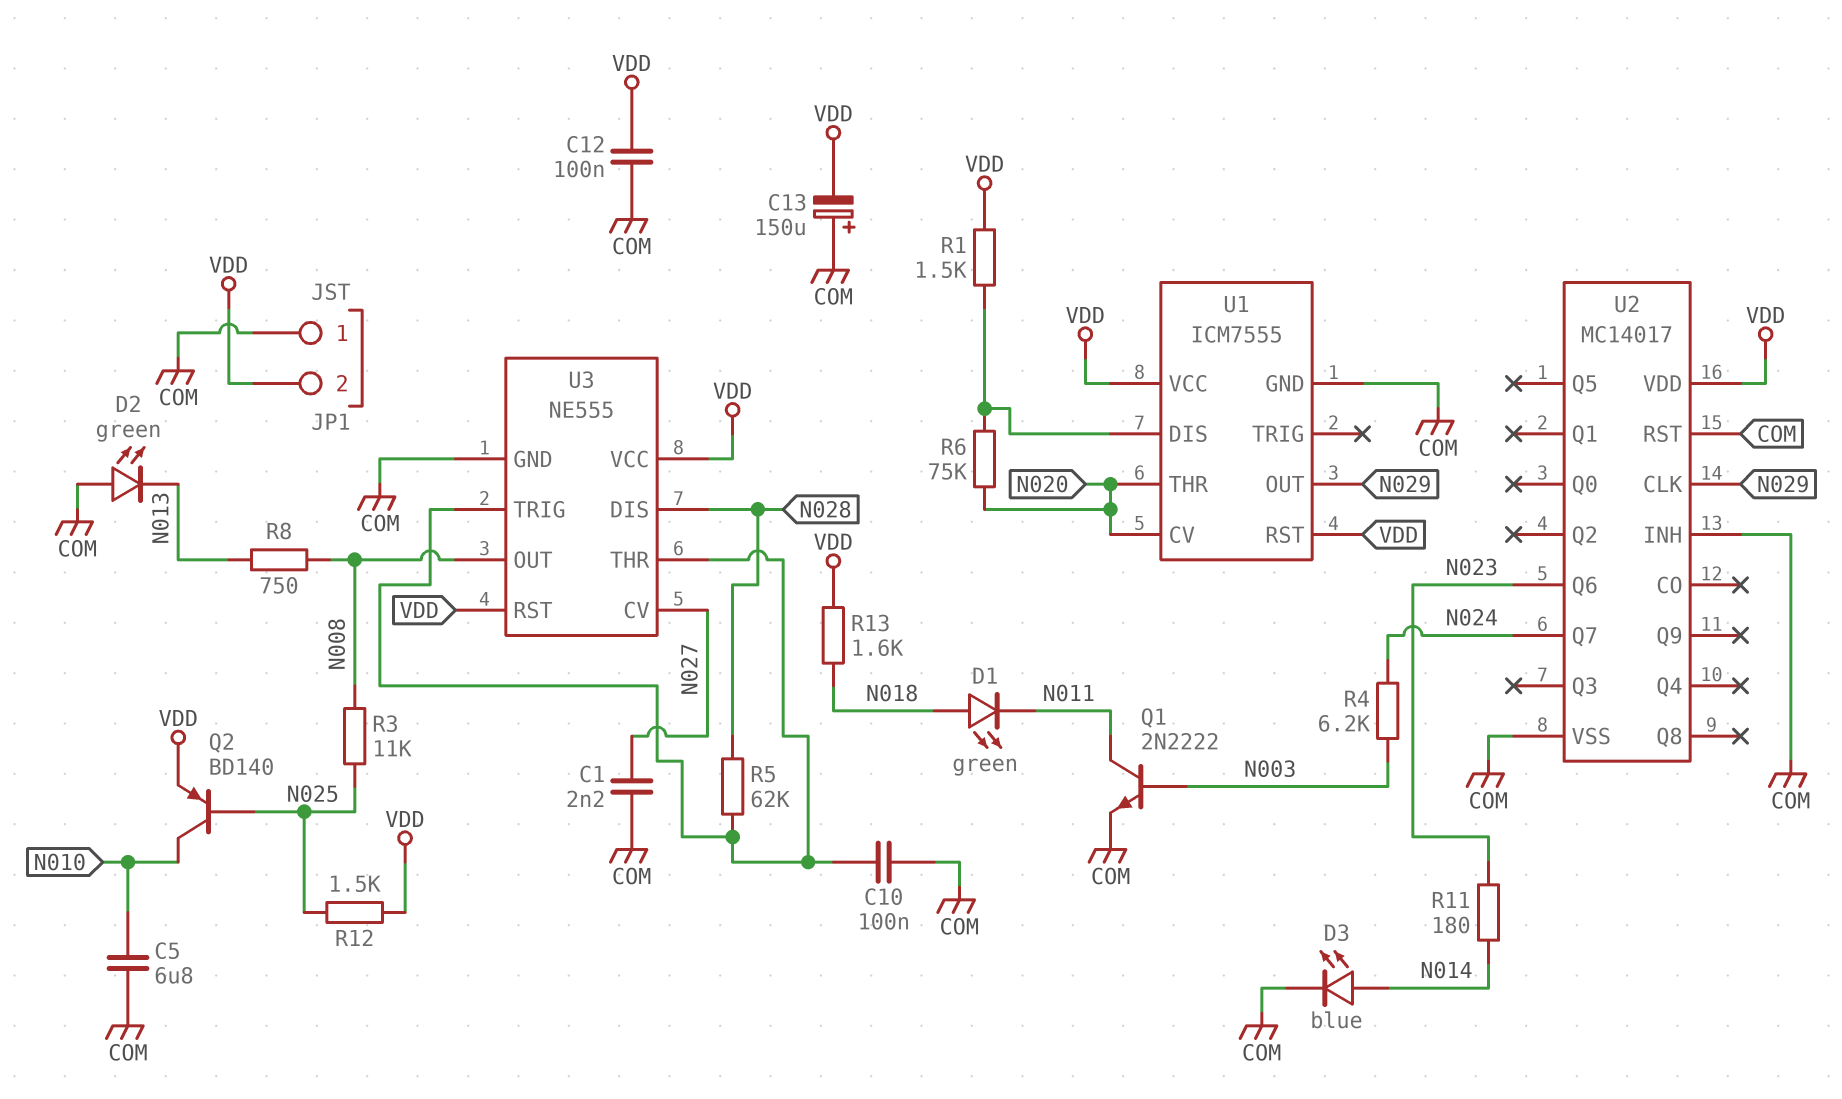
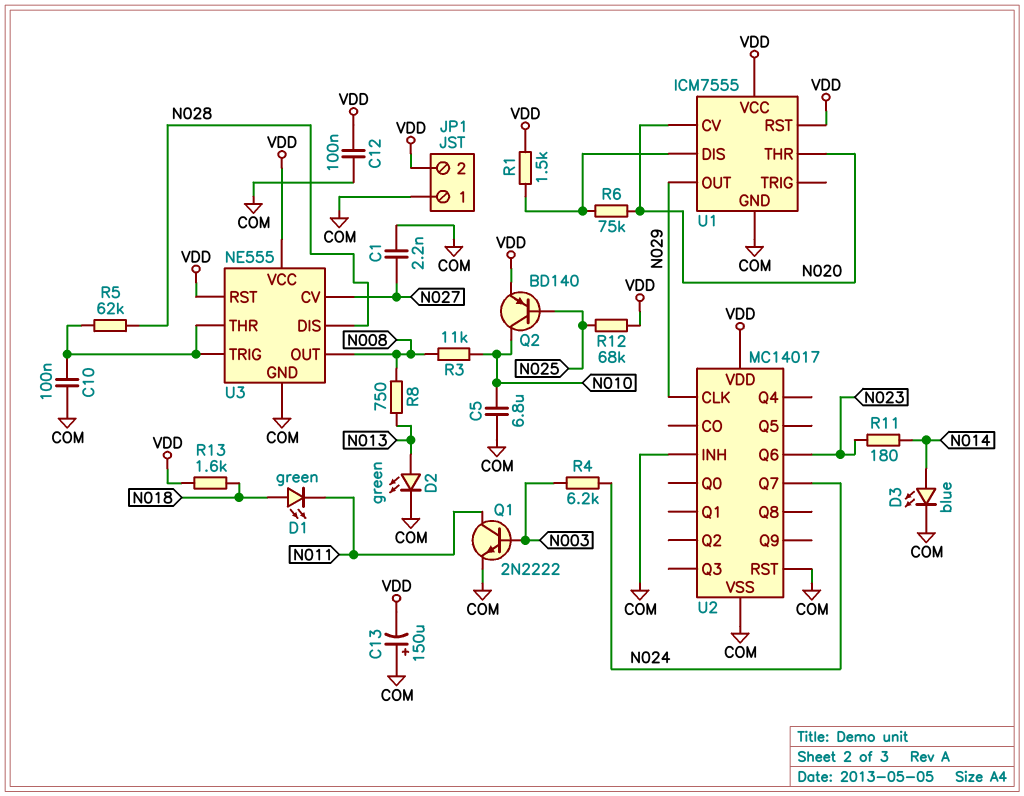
D2: LED green (A COM, K N013) -> LED green (A N013, K COM)
R3: 11k (N008, N025) -> 11k (N008, N010)
R12: 1.5k (N025, VDD) -> 68k (N025, VDD)

